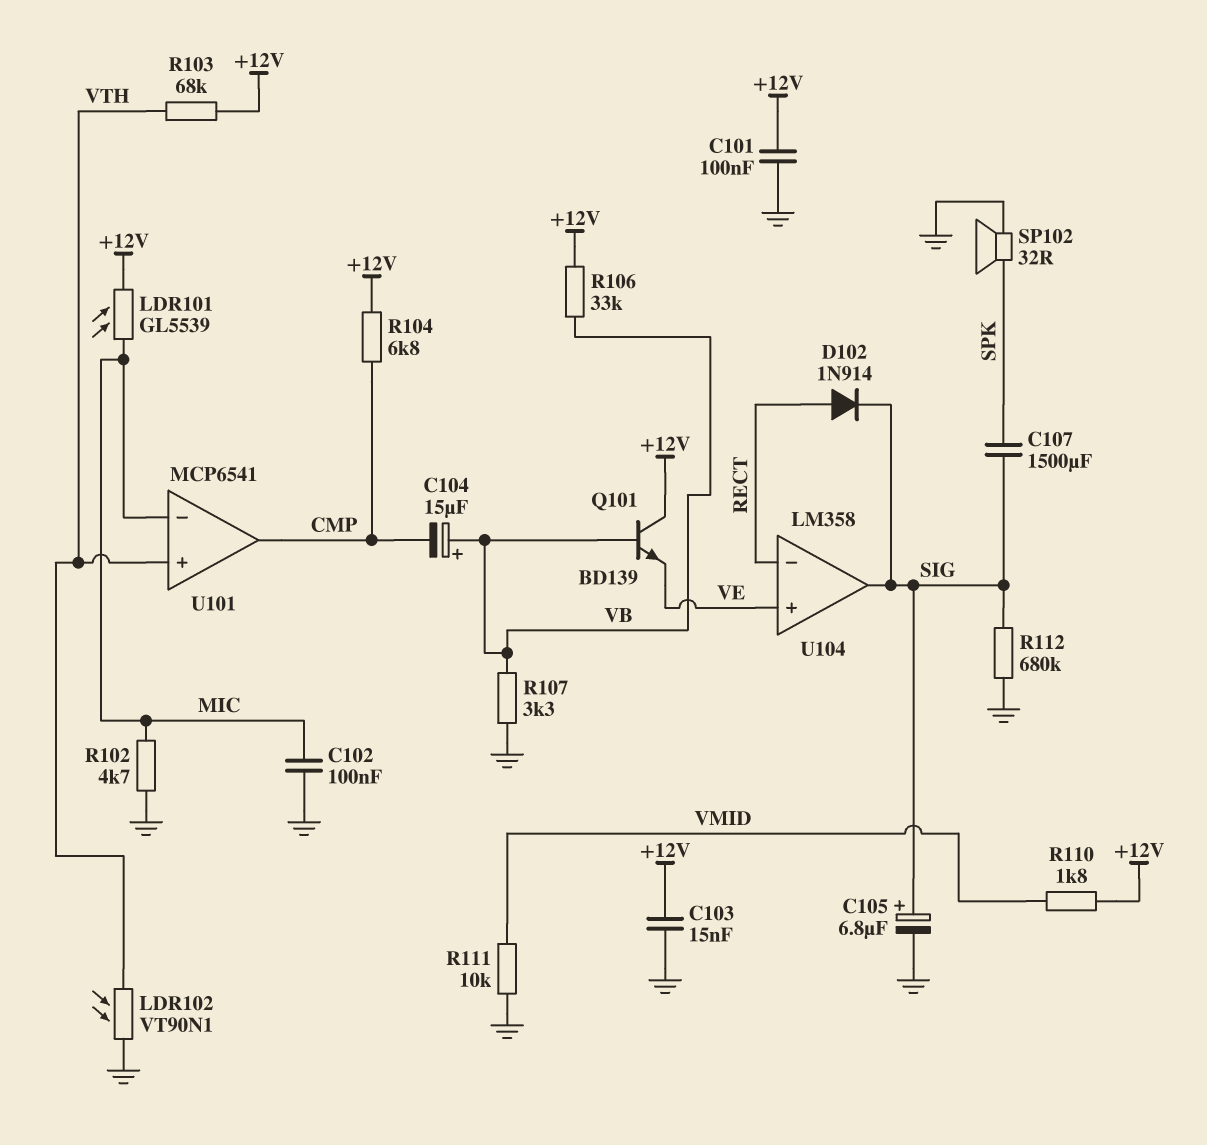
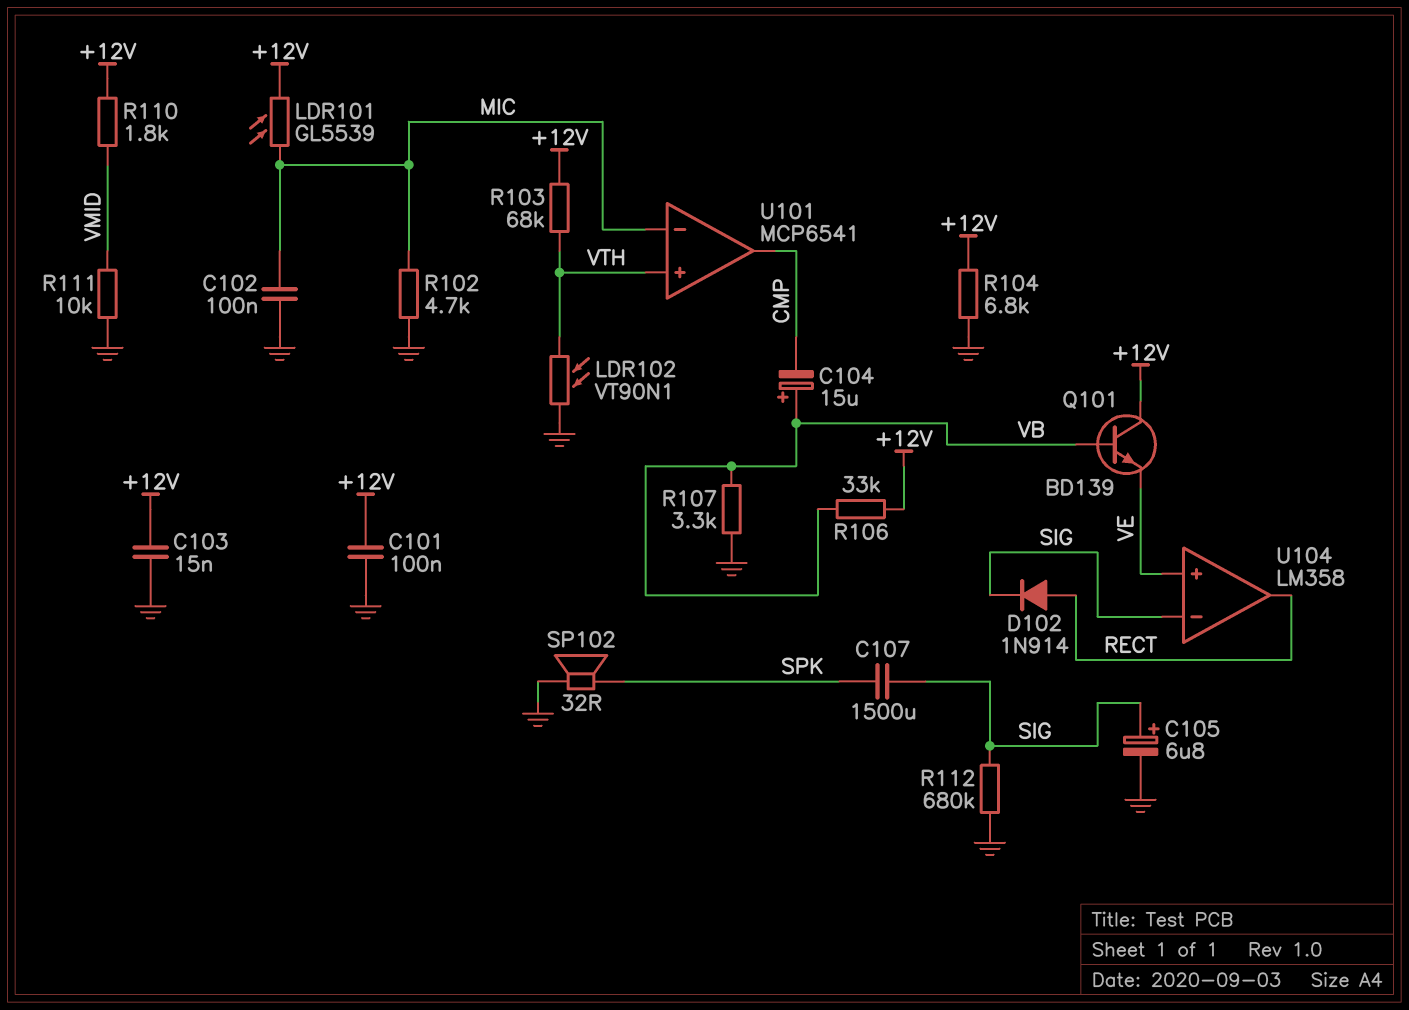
R104: 6.8k (+12V, CMP) -> 6.8k (+12V, GND)
U104 pin in-: RECT -> SIG
U104 pin out: SIG -> RECT

